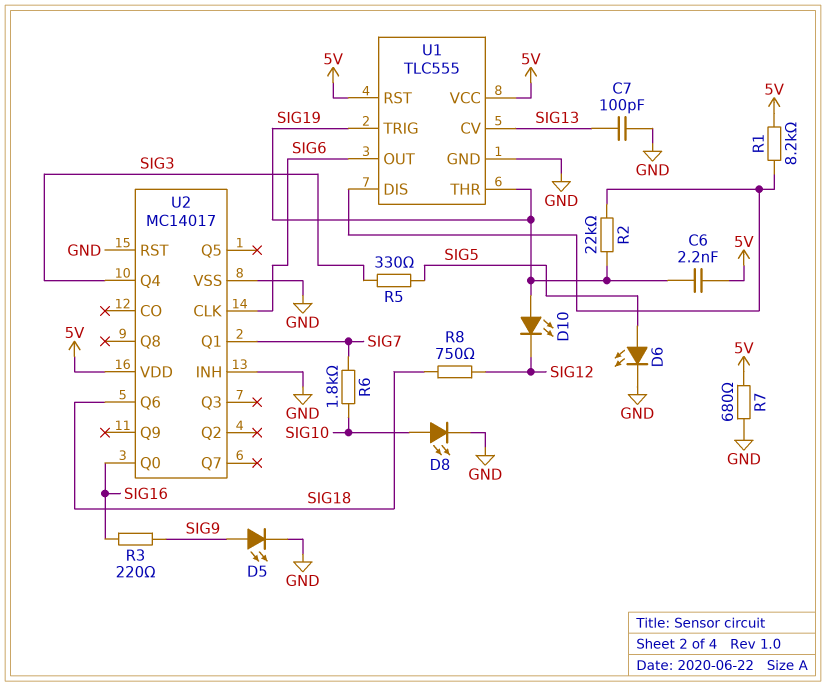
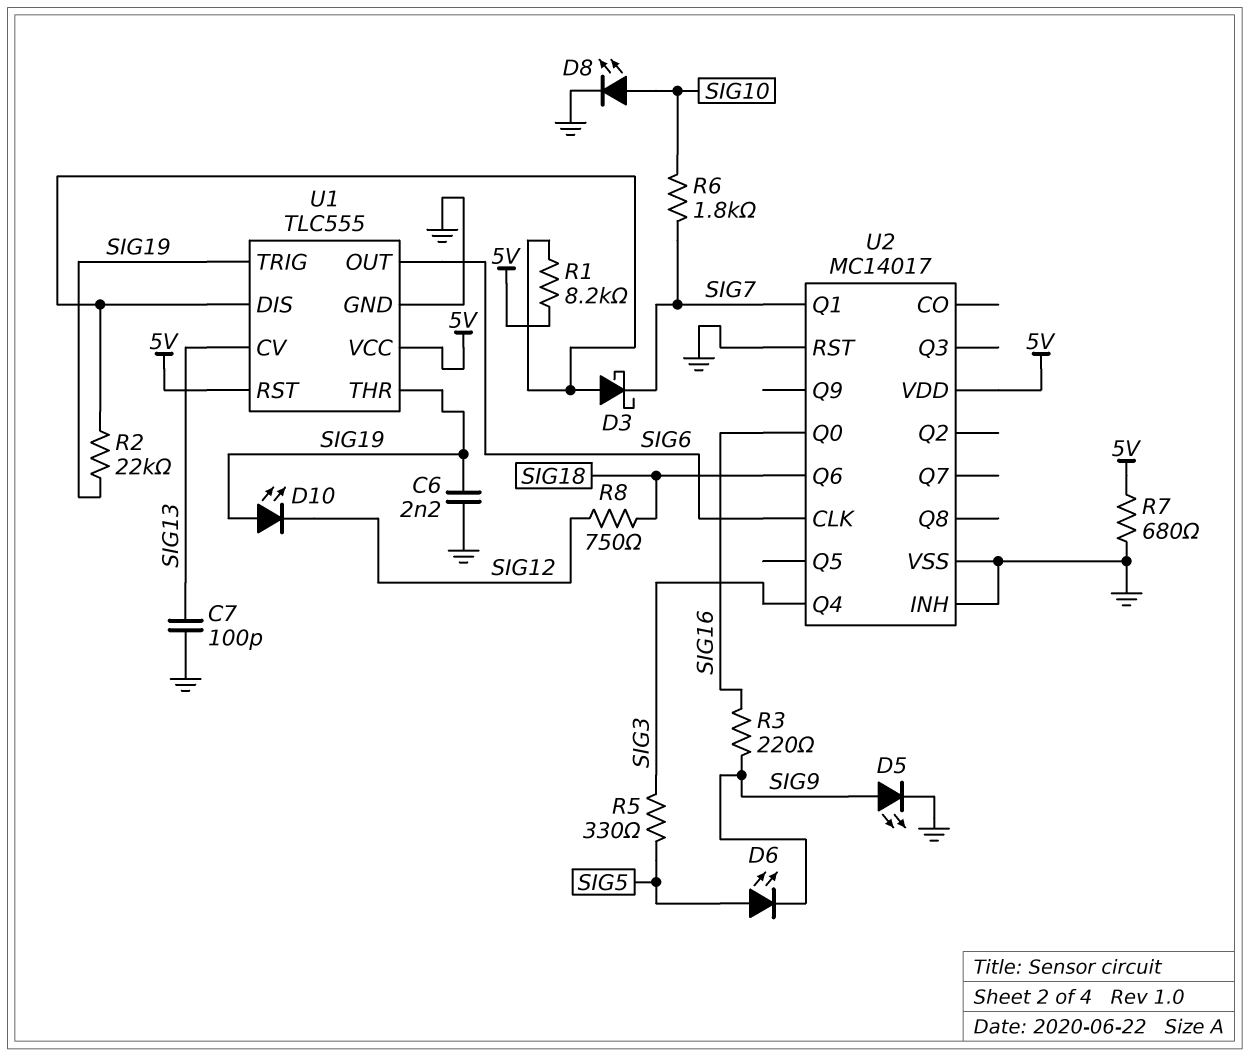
C6: 2.2nF (5V, SIG19) -> 2.2nF (GND, SIG19)
D3: none -> schottky (A U1/DIS, K SIG7)
D6: LED (A SIG5, K GND) -> LED (A SIG5, K SIG9)

